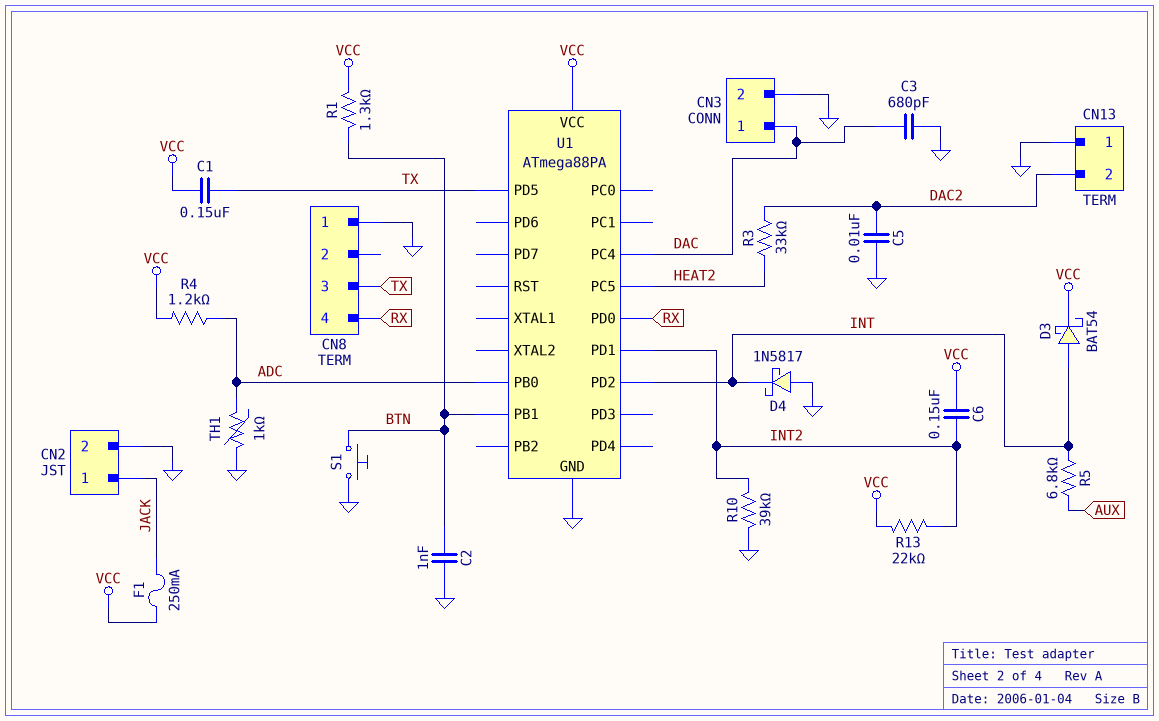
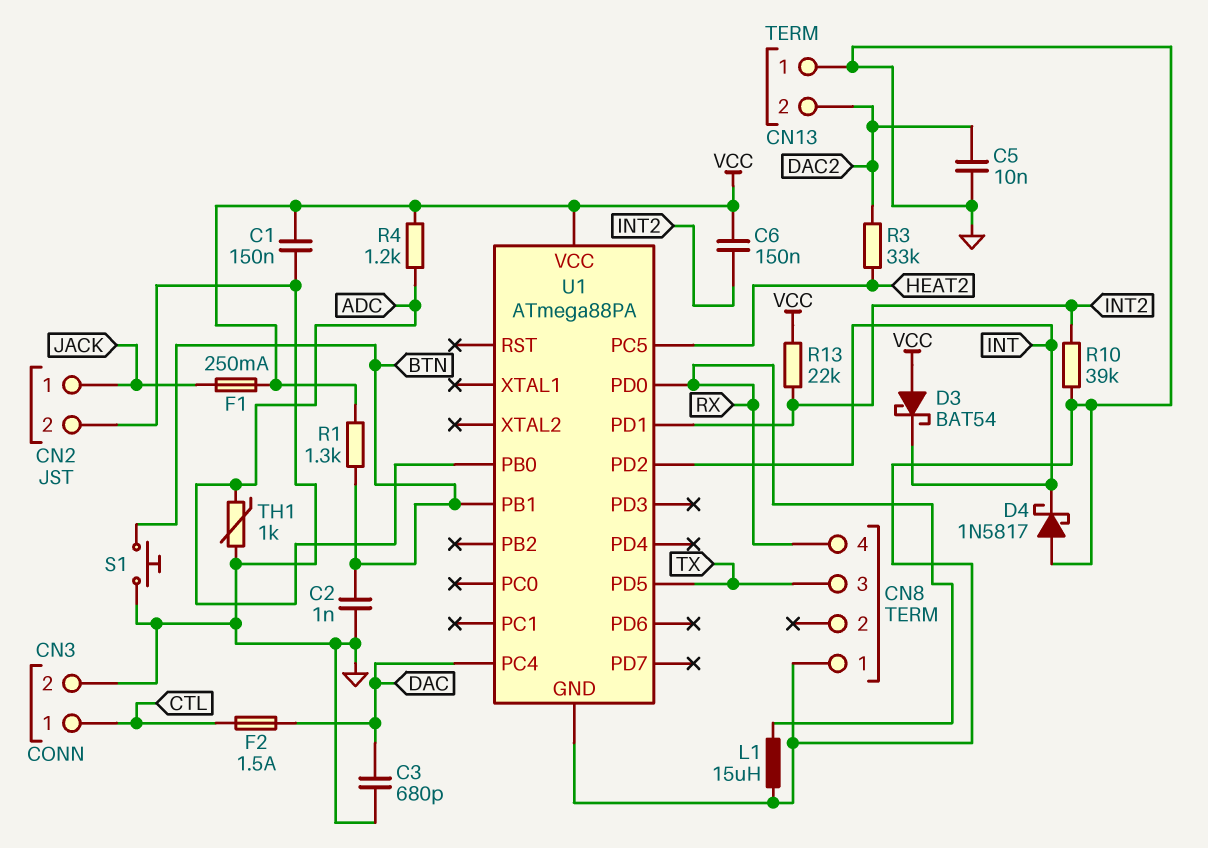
C1: 150nF (TX, VCC) -> 150nF (GND, VCC)
CN3 pin 1: DAC -> CTL
D3: schottky BAT54 (A INT, K VCC) -> schottky BAT54 (A VCC, K INT)
F2: none -> 1.5A (CTL, DAC)
L1: none -> 15uH (GND, RX)
R5: 6.8k (AUX, INT) -> none

